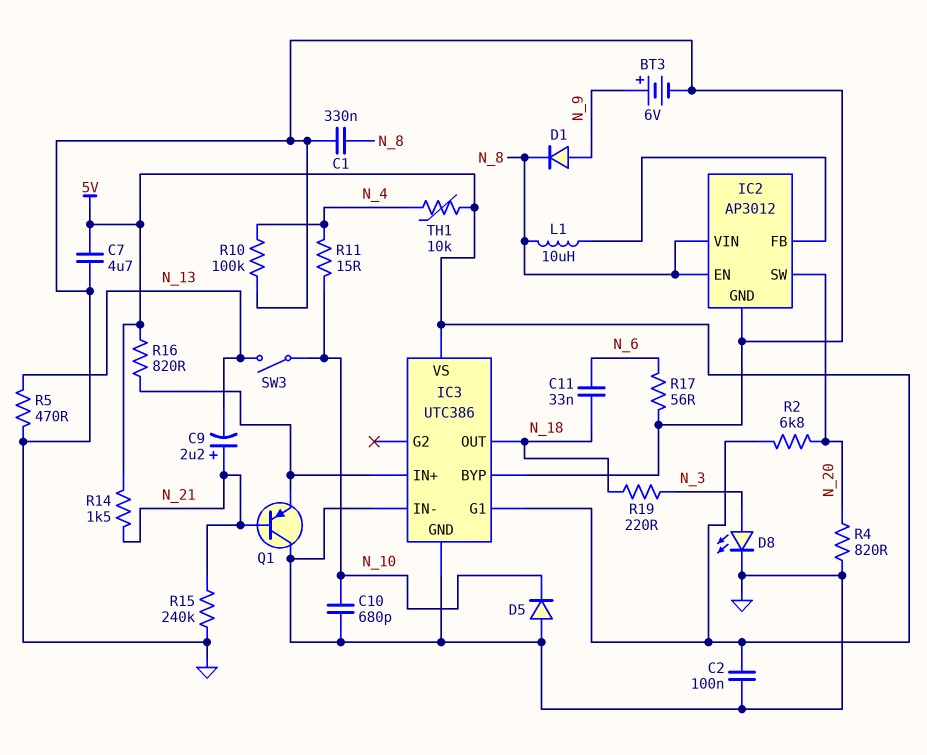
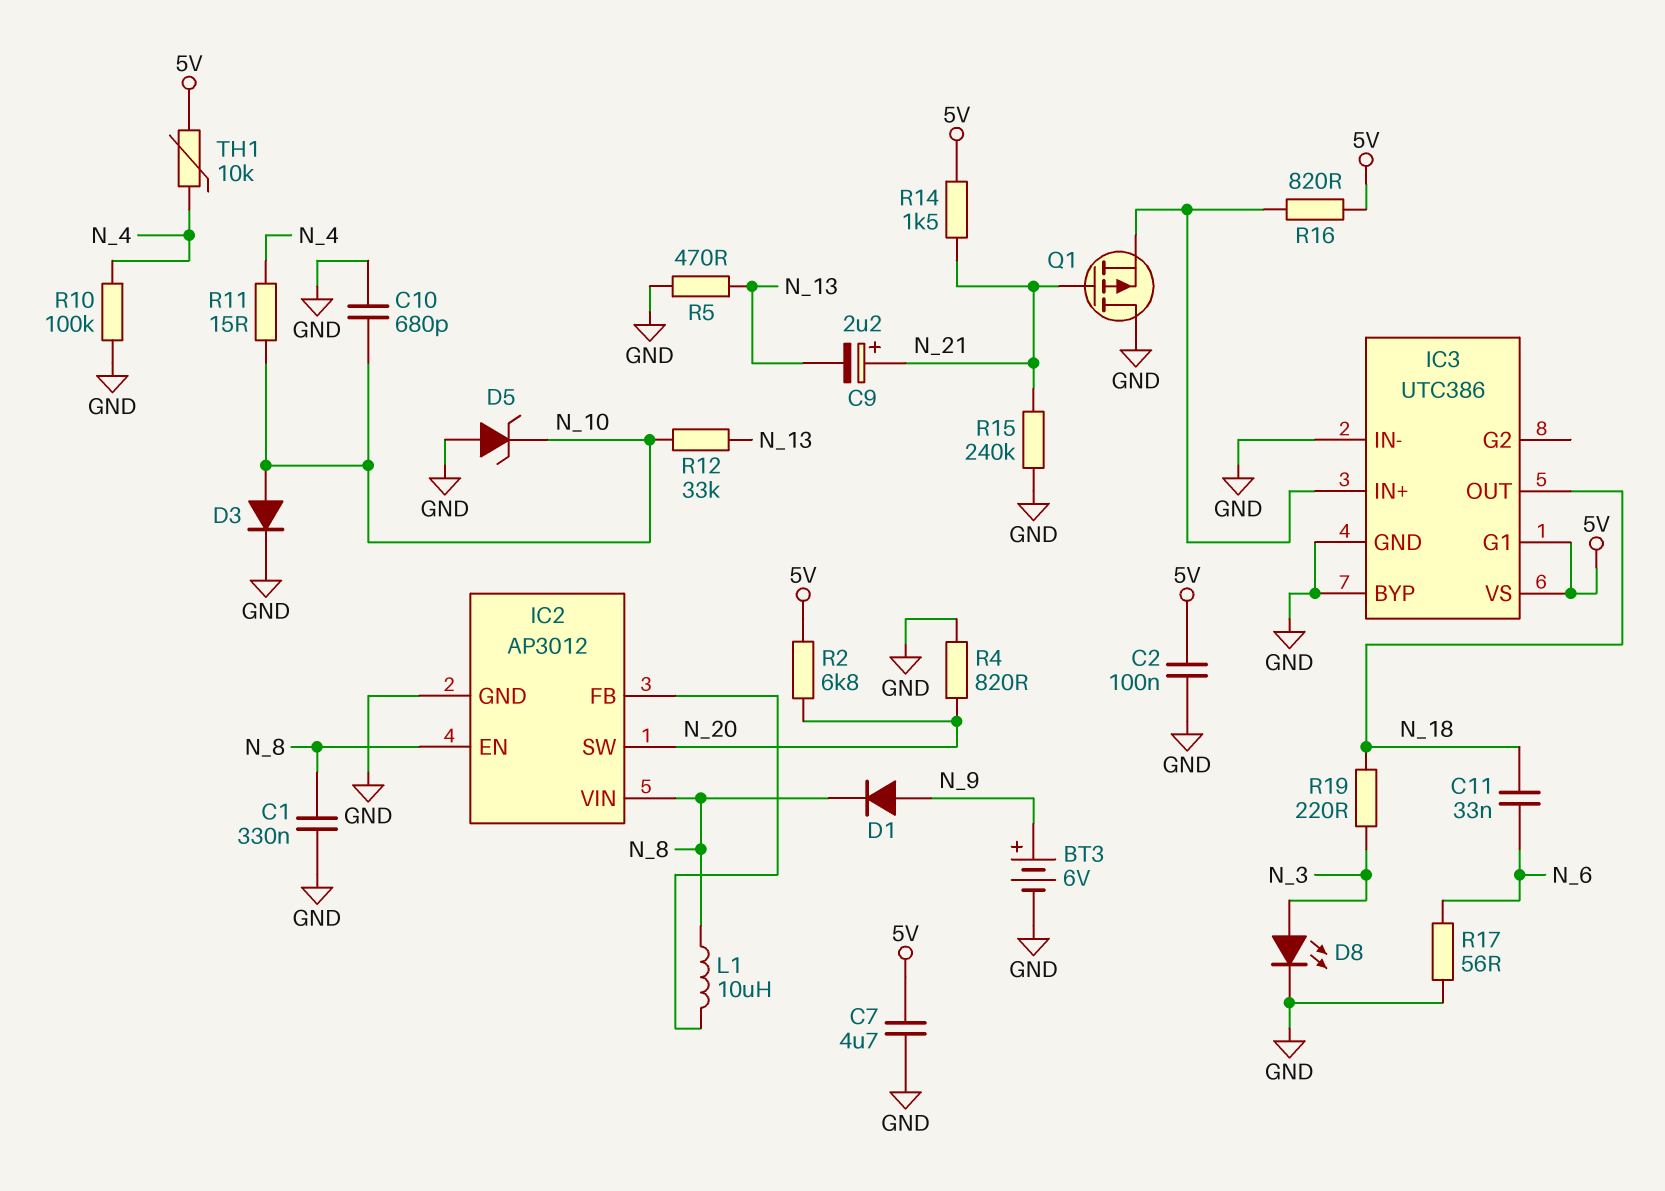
D3: none -> diode (A N_10, K GND)
D5: diode (A GND, K N_10) -> zener (A GND, K N_10)
Q1: PNP (B N_21, C GND, E IC3/IN+) -> PMOS (G N_21, D GND, S IC3/IN+)
R12: none -> 33k (N_10, N_13)
SW3: switch (N_10, N_13) -> none

